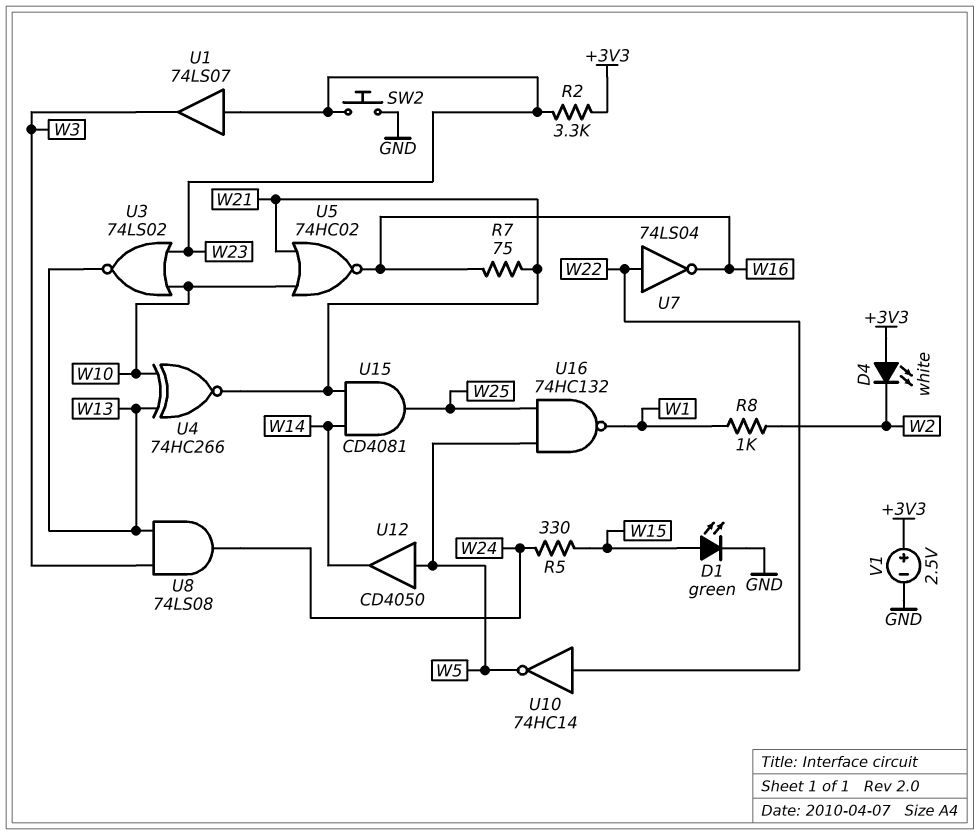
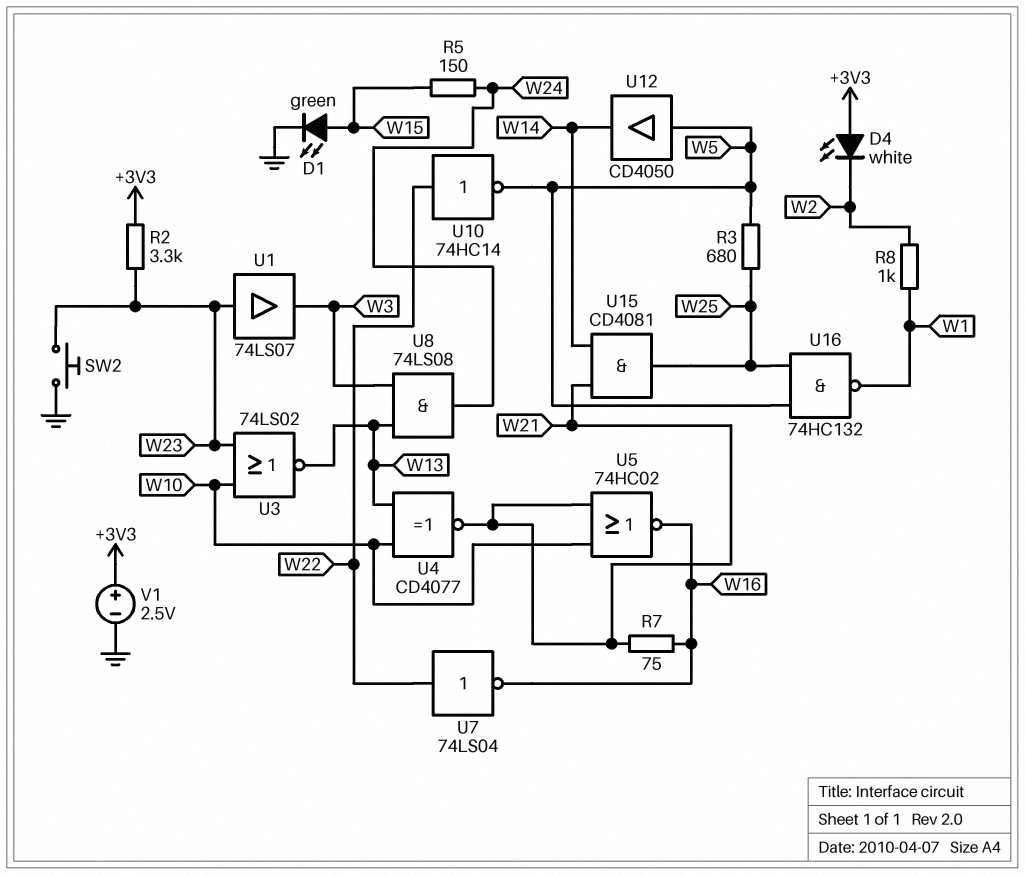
R3: none -> 680 (W5, W25)
R5: 330 (W15, W24) -> 150 (W15, W24)
U4: XNOR 74HC266 (in W10, in W13, out W21) -> XNOR CD4077 (in W10, in W13, out W21)

